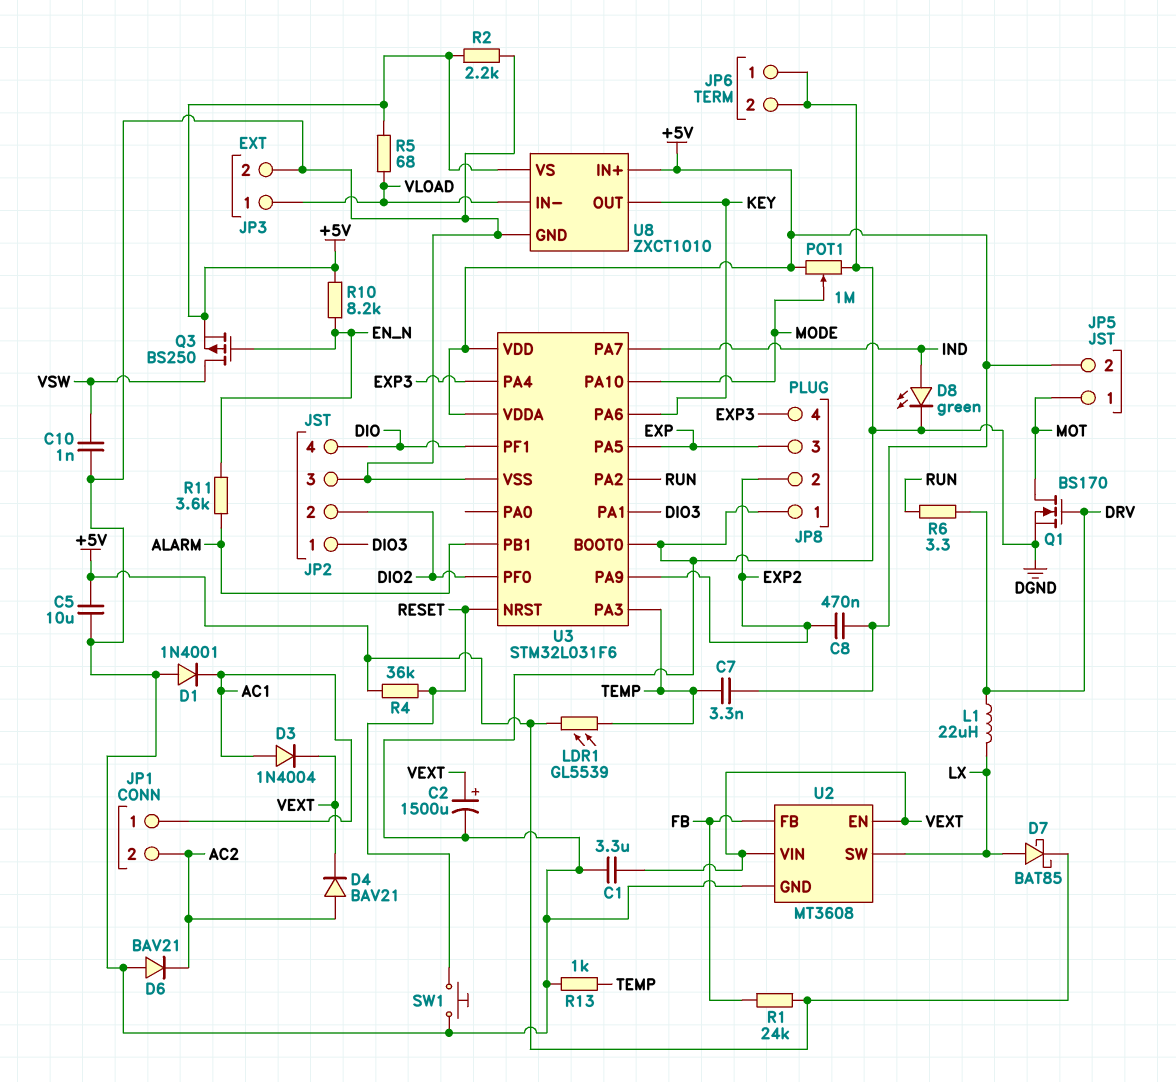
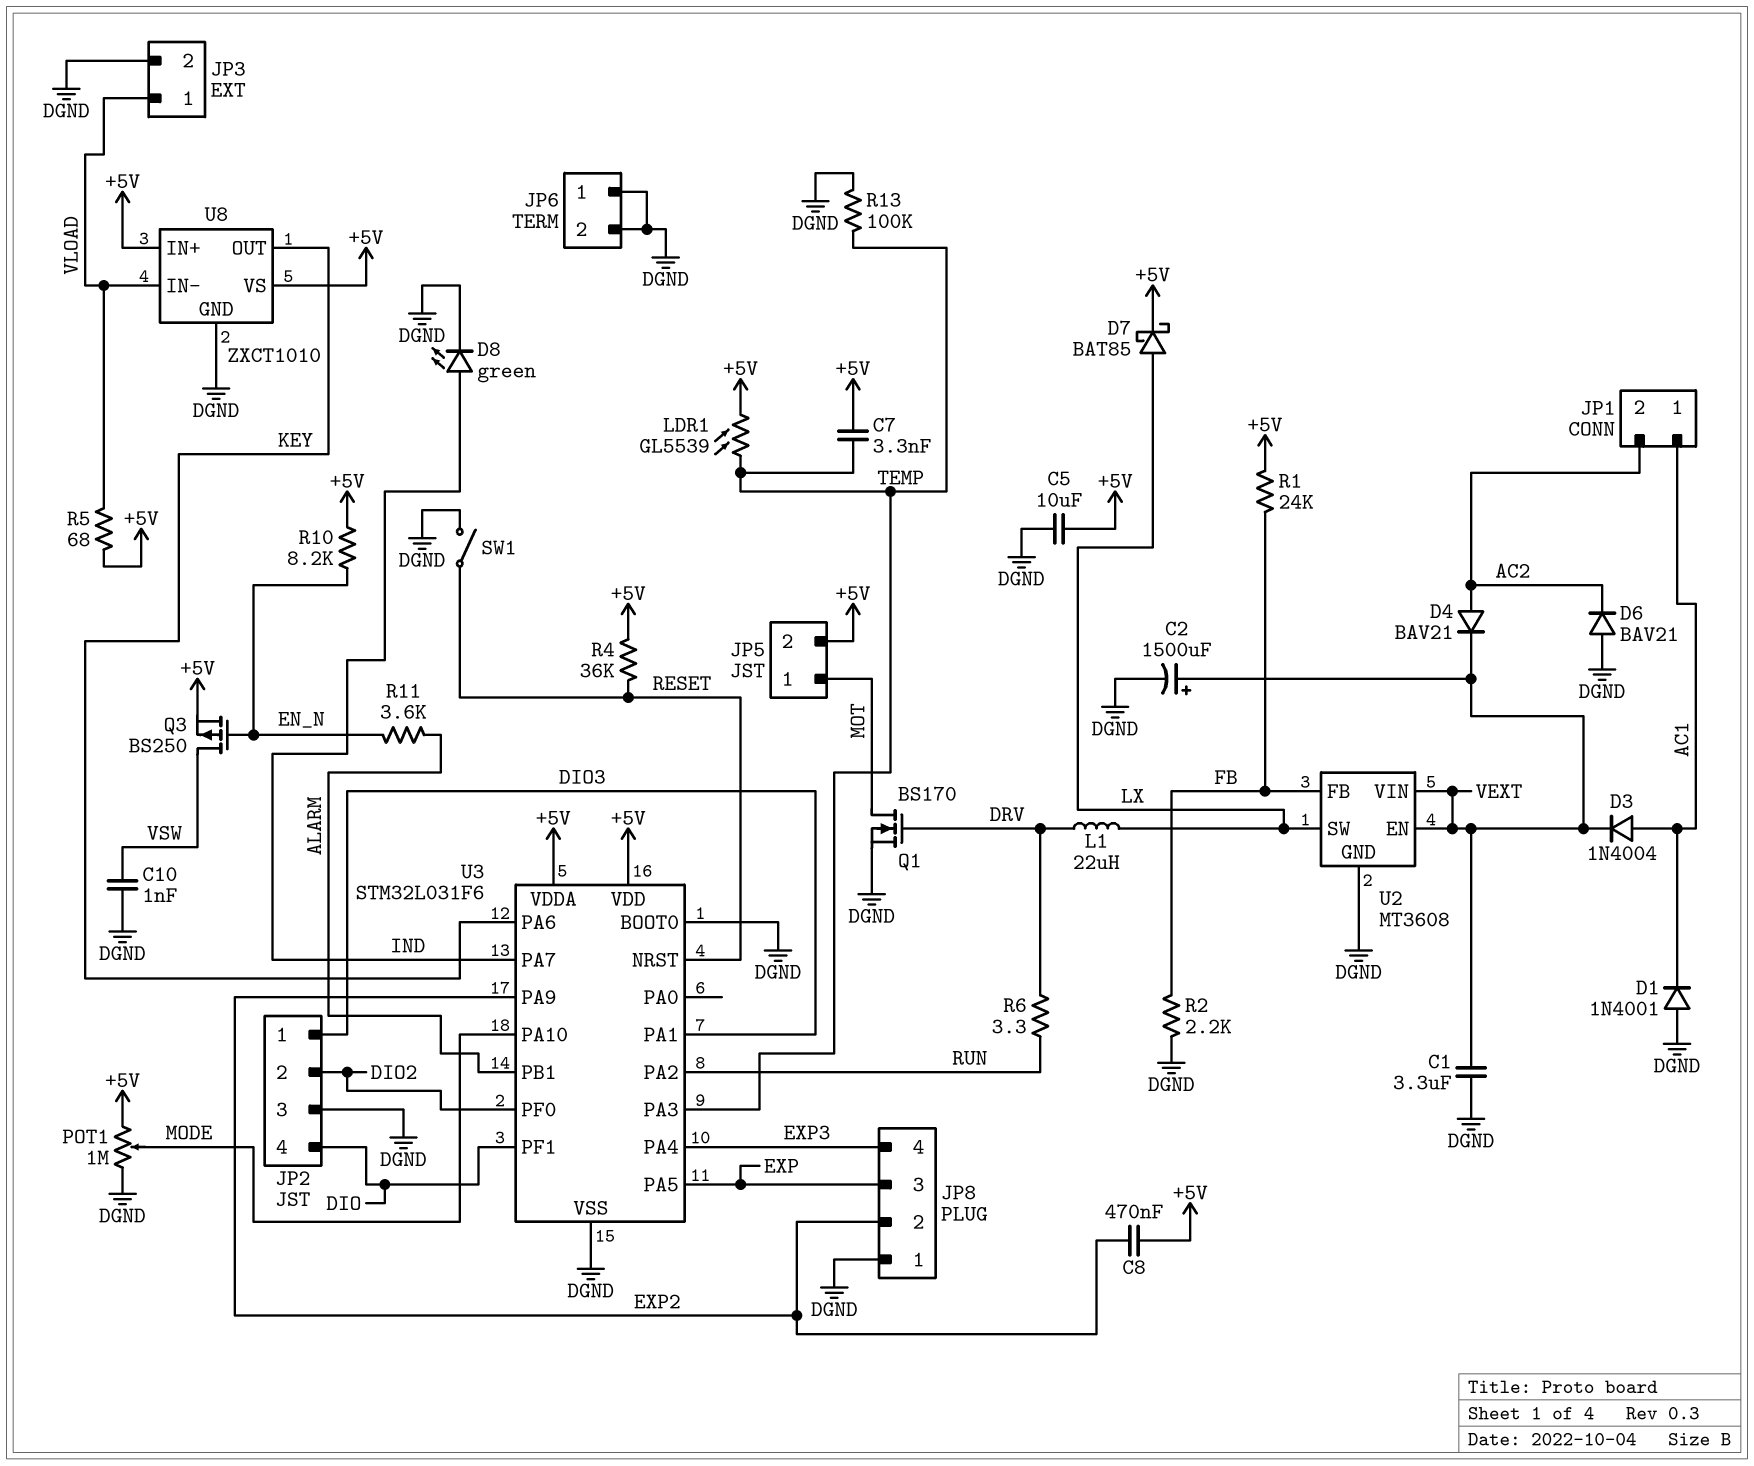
R2: 2.2k (+5V, DGND) -> 2.2k (DGND, FB)
R13: 1k (DGND, TEMP) -> 100k (DGND, TEMP)
SW1: button (DGND, RESET) -> switch (DGND, RESET)

